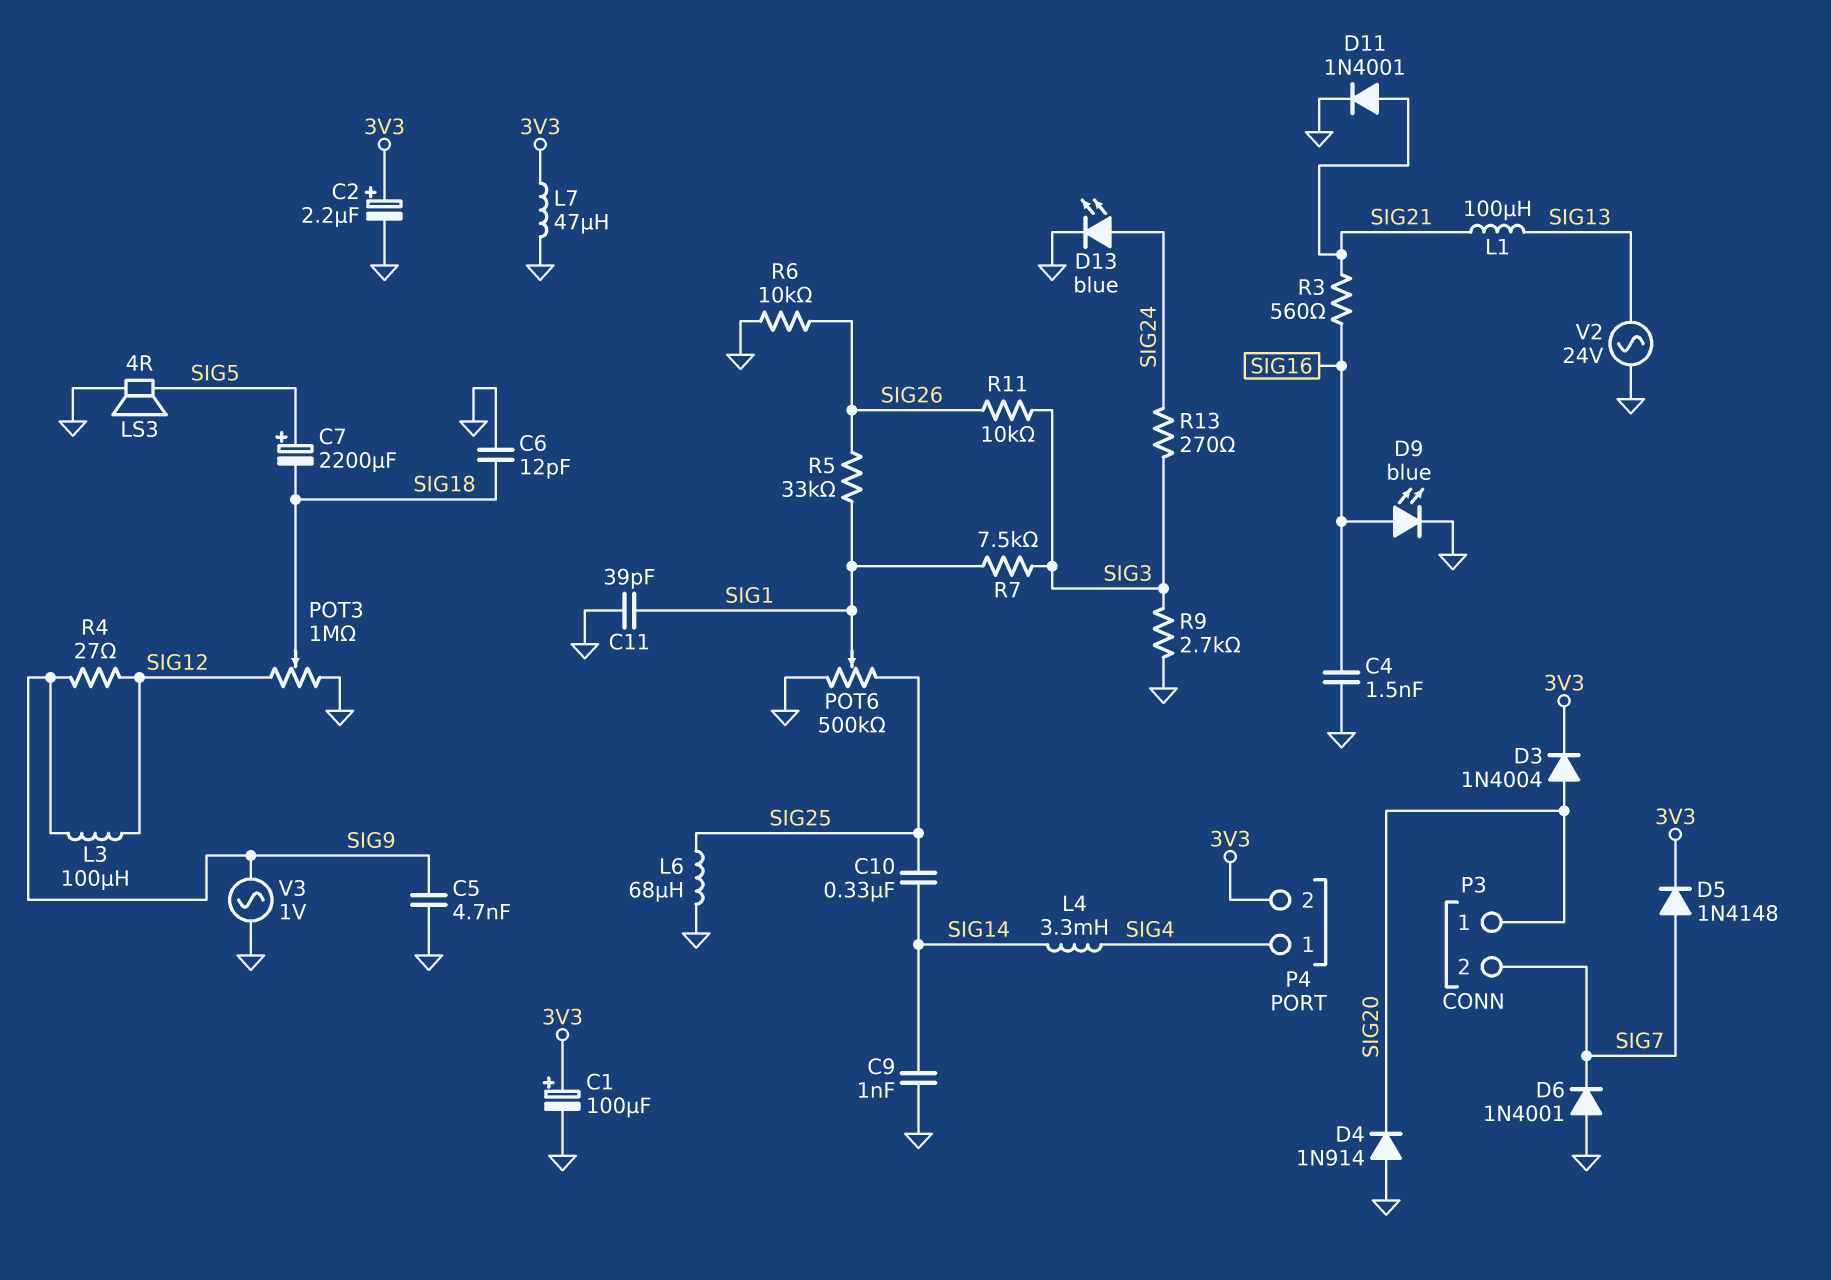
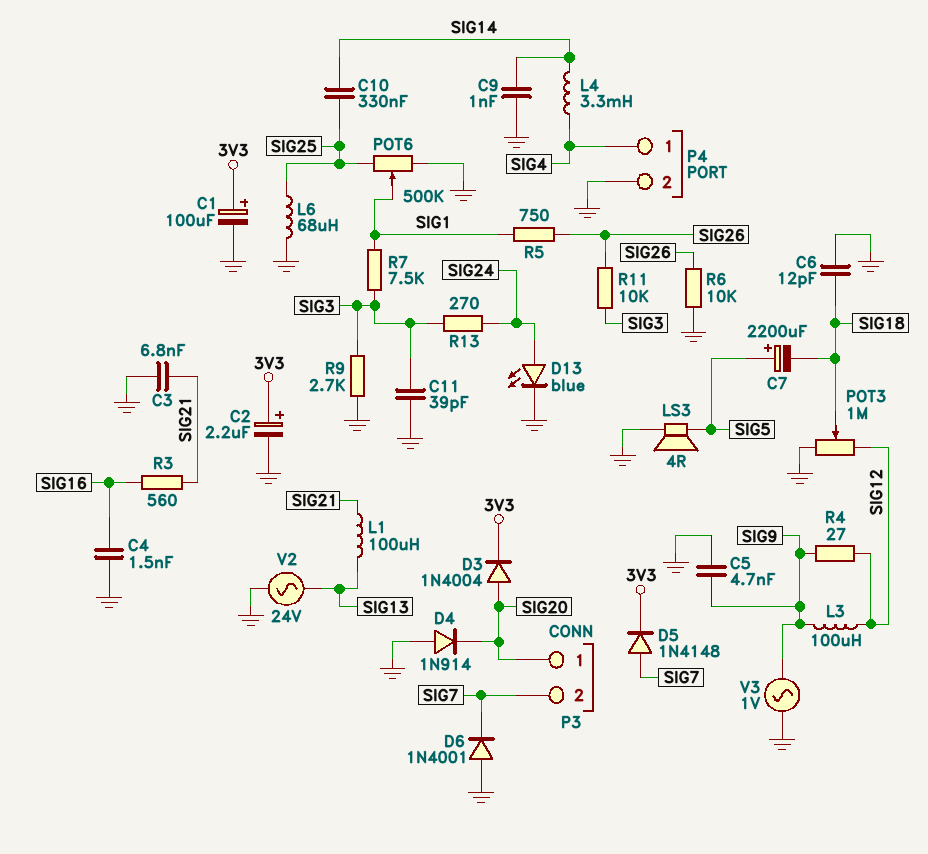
C3: none -> 6.8nF (GND, SIG21)
C11: 39pF (GND, SIG1) -> 39pF (GND, SIG3)
D9: LED blue (A SIG16, K GND) -> none
D11: diode 1N4001 (A SIG21, K GND) -> none
L7: 47uH (3V3, GND) -> none
P4 pin 2: 3V3 -> GND
R5: 33k (SIG1, SIG26) -> 750 (SIG1, SIG26)

